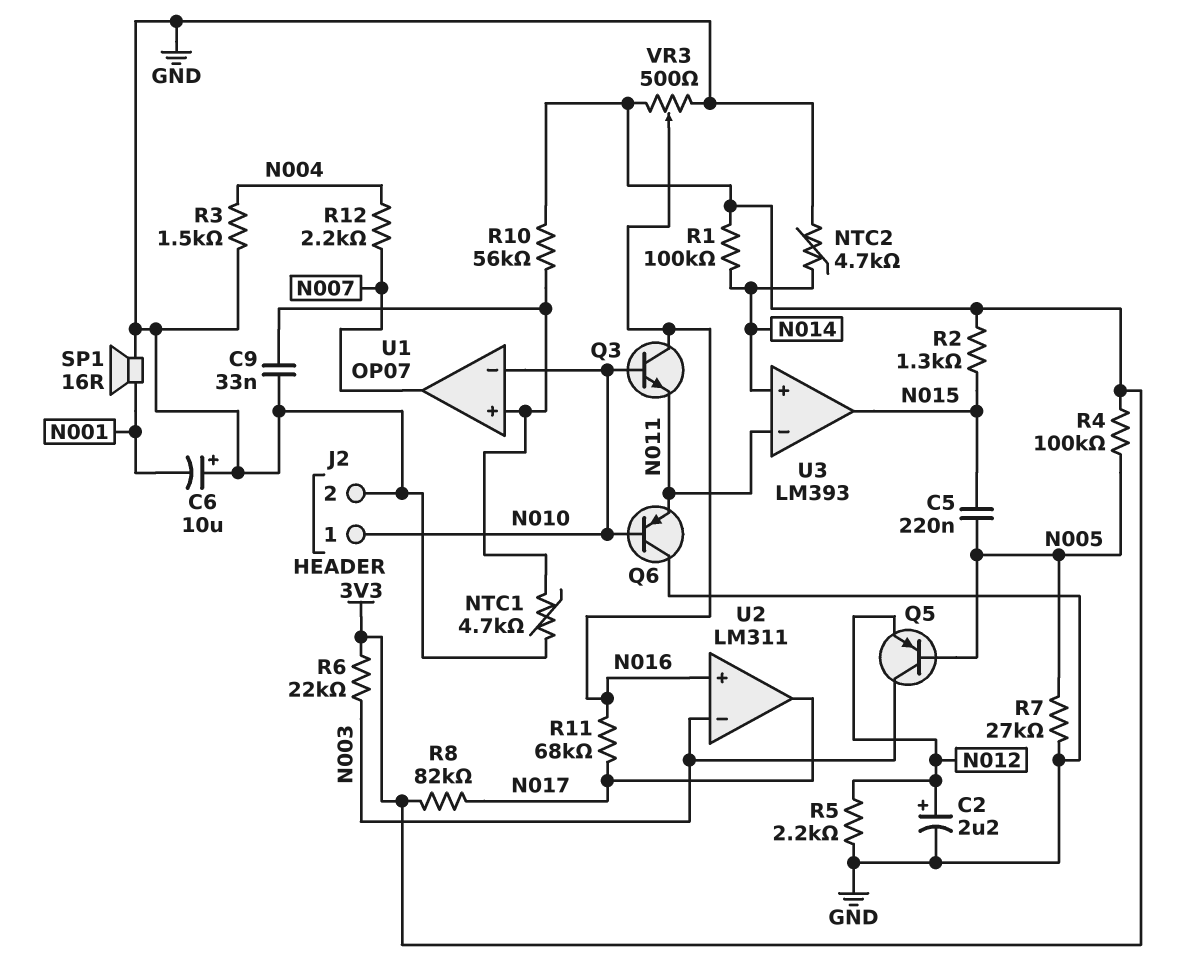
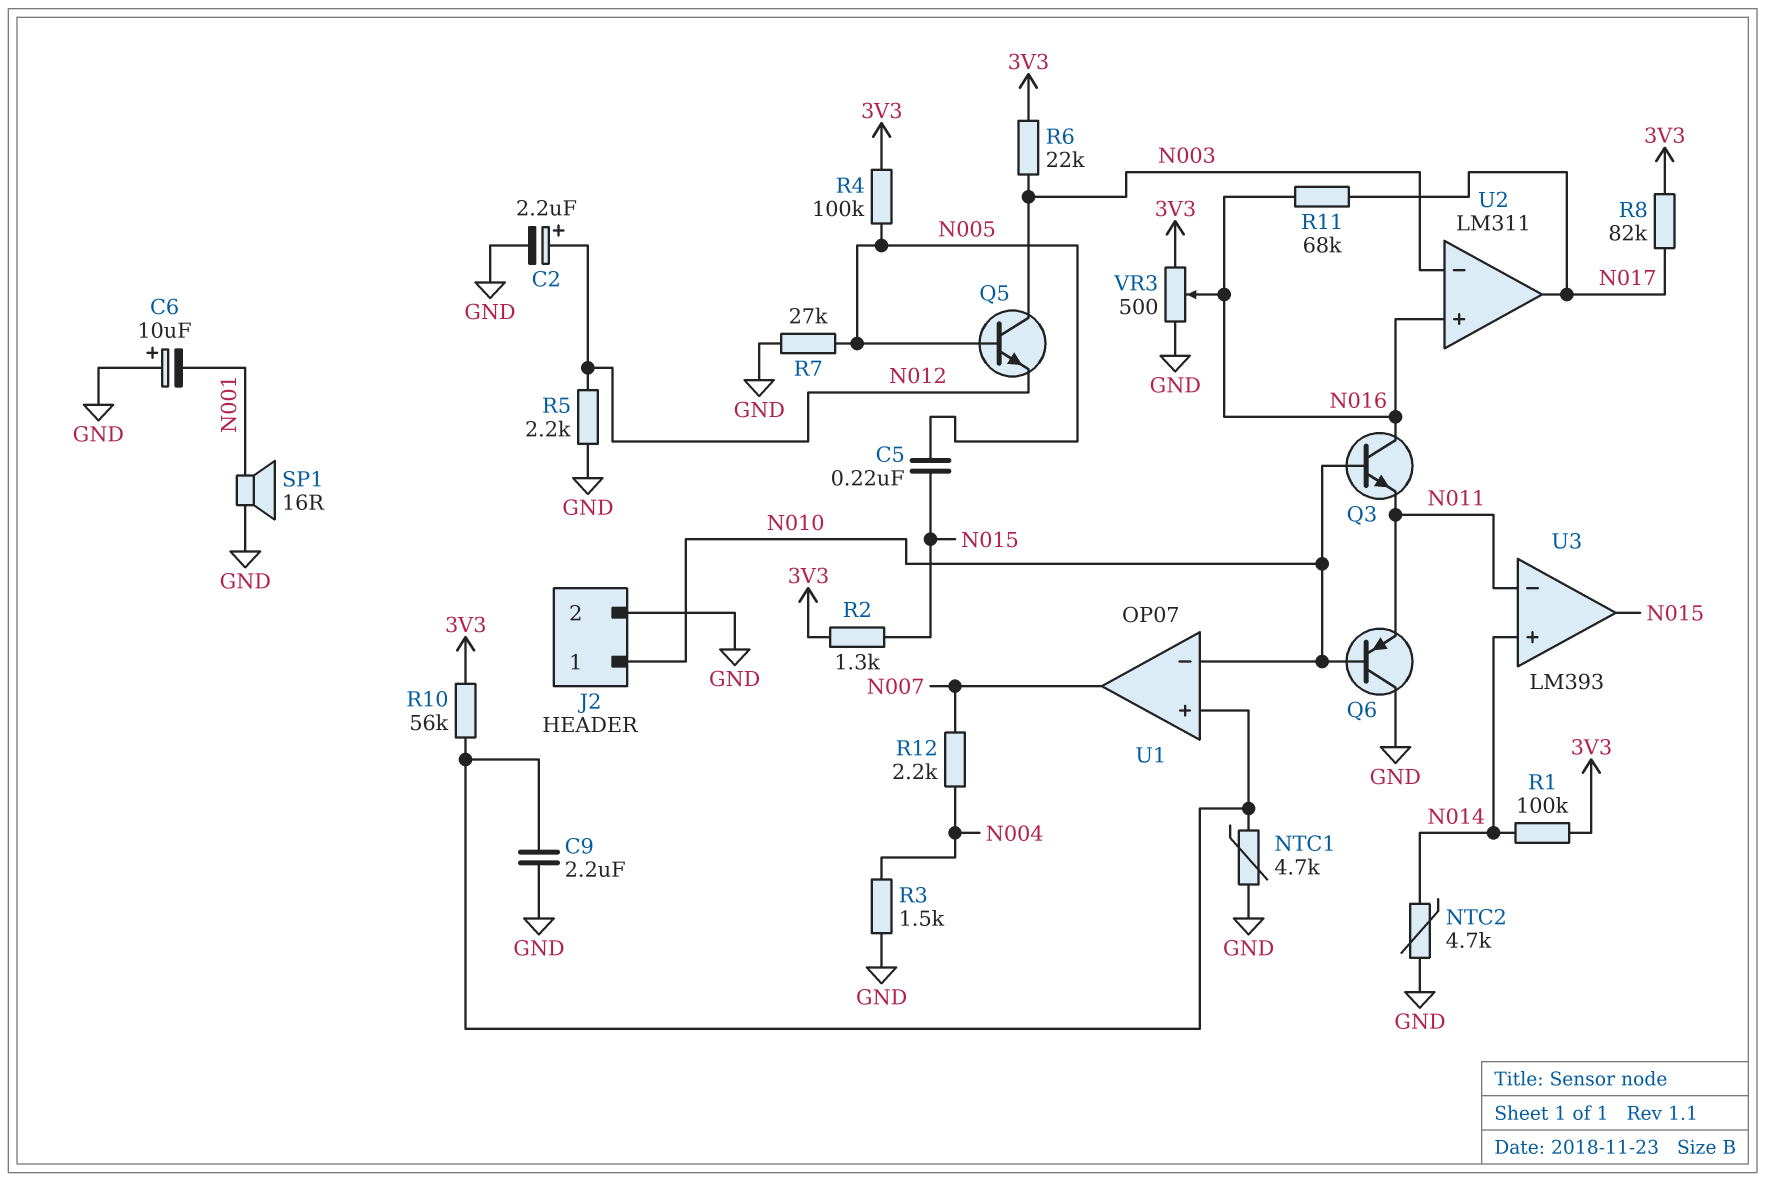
C9: 33nF (GND, U1/in+) -> 2.2uF (GND, U1/in+)
Q5: PNP (B N005, C N003, E N012) -> NPN (B N005, C N003, E N012)

